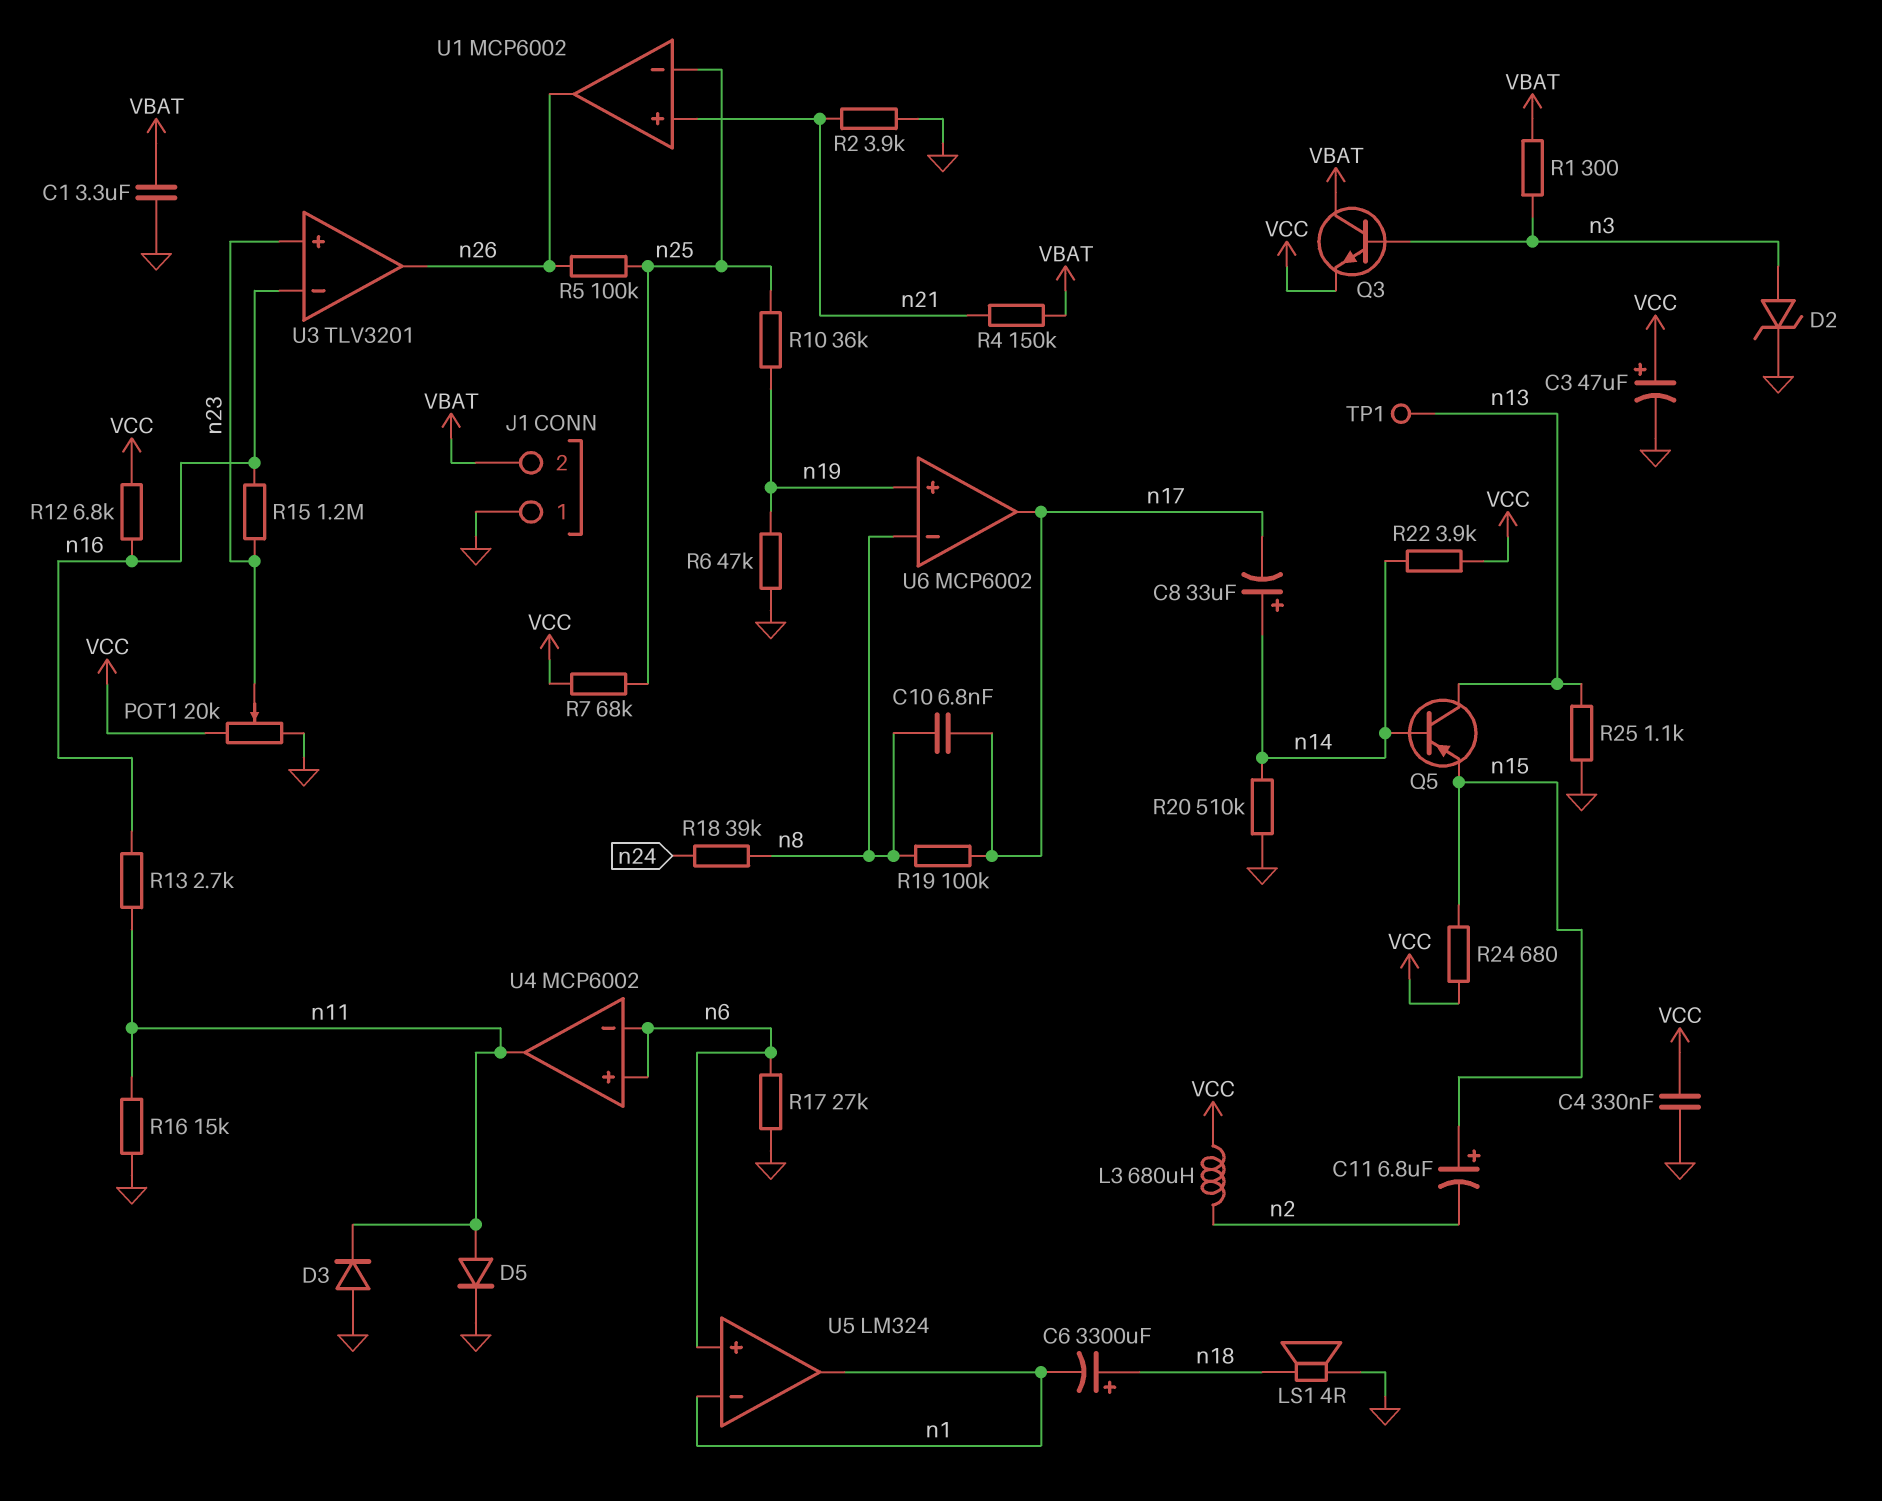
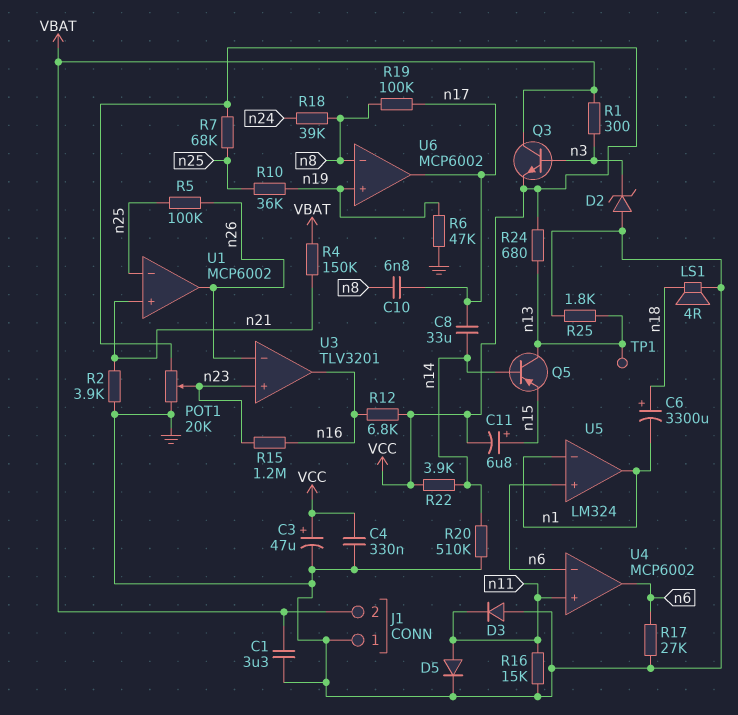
C8: 33uF (plus n14, minus n17) -> 33uF (n14, n17)
C11: 6.8uF (plus n15, minus n2) -> 6.8uF (plus n15, minus VCC)
D2: zener (A n3, K GND) -> zener (A GND, K n3)
L3: 680uH (VCC, n2) -> none
R13: 2.7k (n11, n16) -> none
R24: 680 (VCC, n15) -> 680 (VCC, n13)
R25: 1.1k (GND, n13) -> 1.8k (GND, n13)
U3 pin in-: n16 -> n26
U3 pin out: n26 -> n16
U4 pin in+: n6 -> n11
U4 pin out: n11 -> n6

